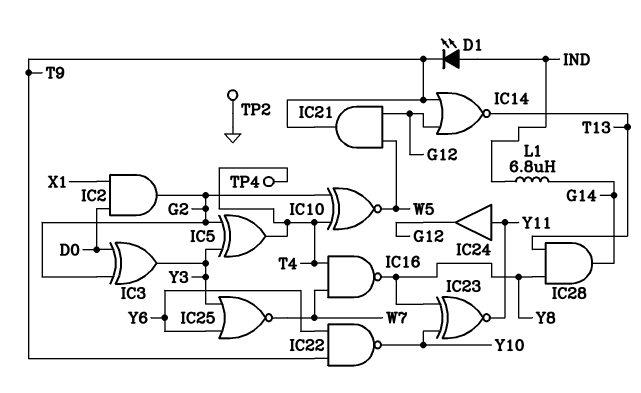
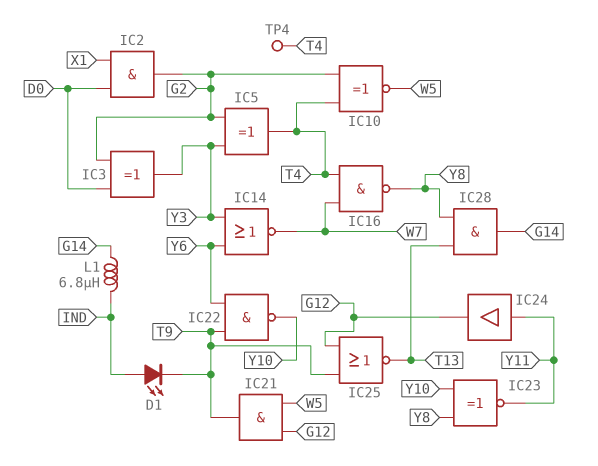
IC14: NOR (in G12, in T9, out T13) -> NOR (in Y3, in Y6, out W7)
IC25: NOR (in Y3, in Y6, out W7) -> NOR (in G12, in T9, out T13)
TP2: test point (GND) -> none

